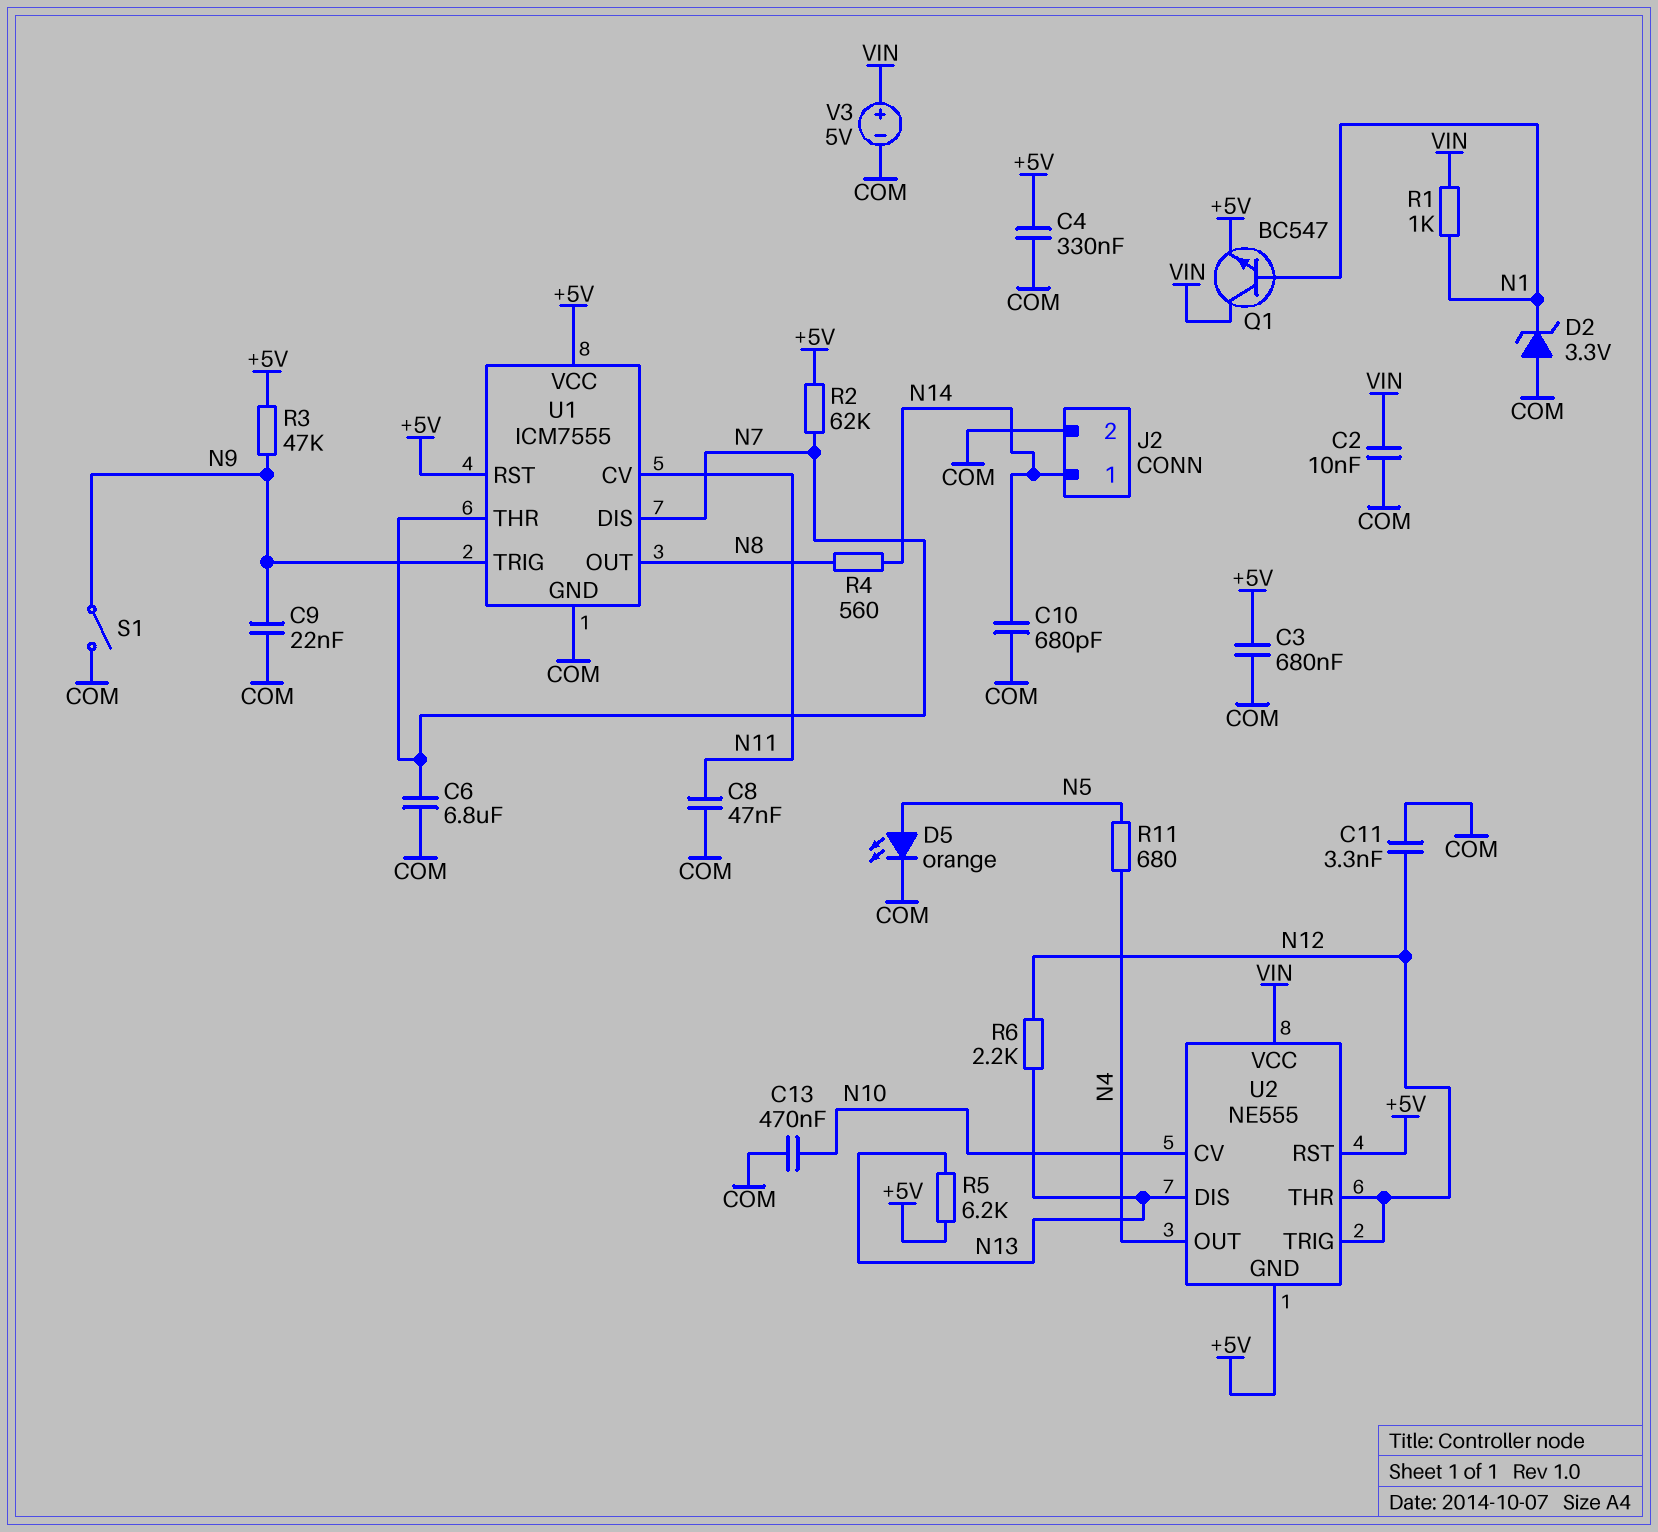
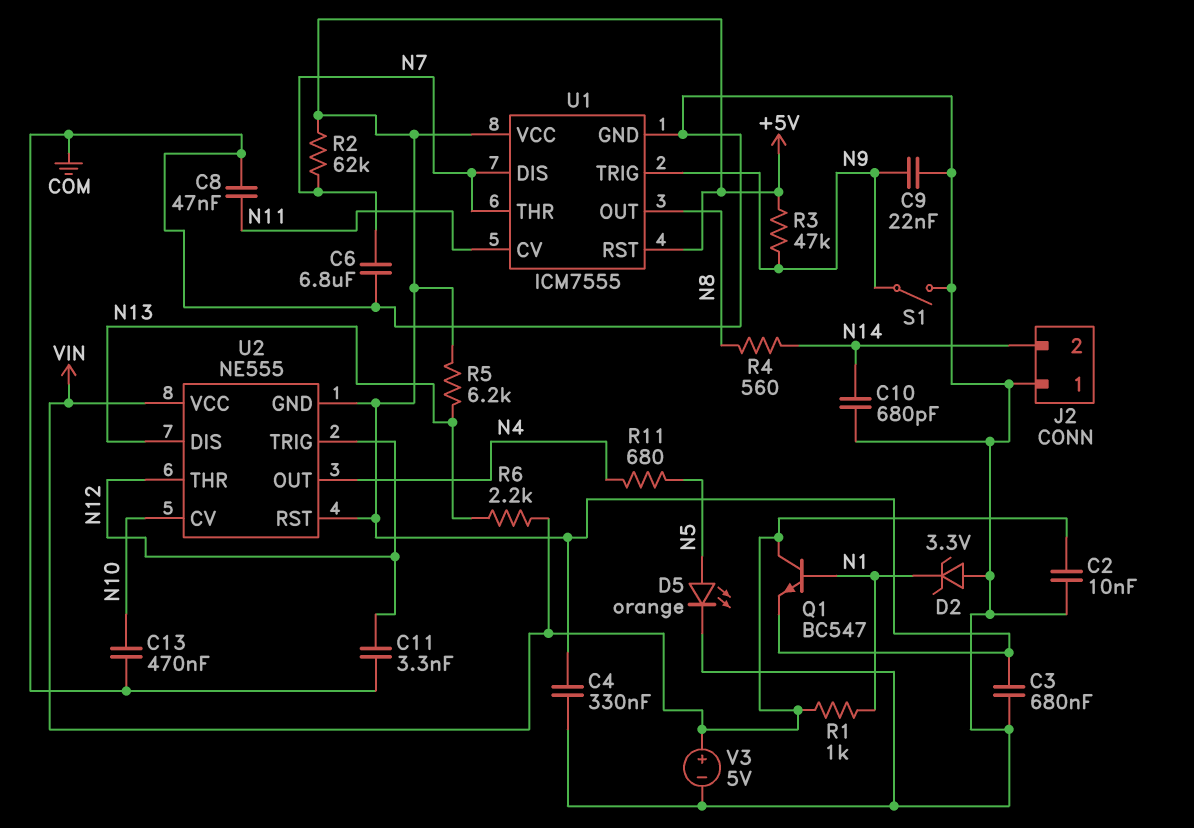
J2 pin 1: N14 -> COM
J2 pin 2: COM -> N14
R6: 2.2k (N12, N13) -> 2.2k (N13, VIN)

